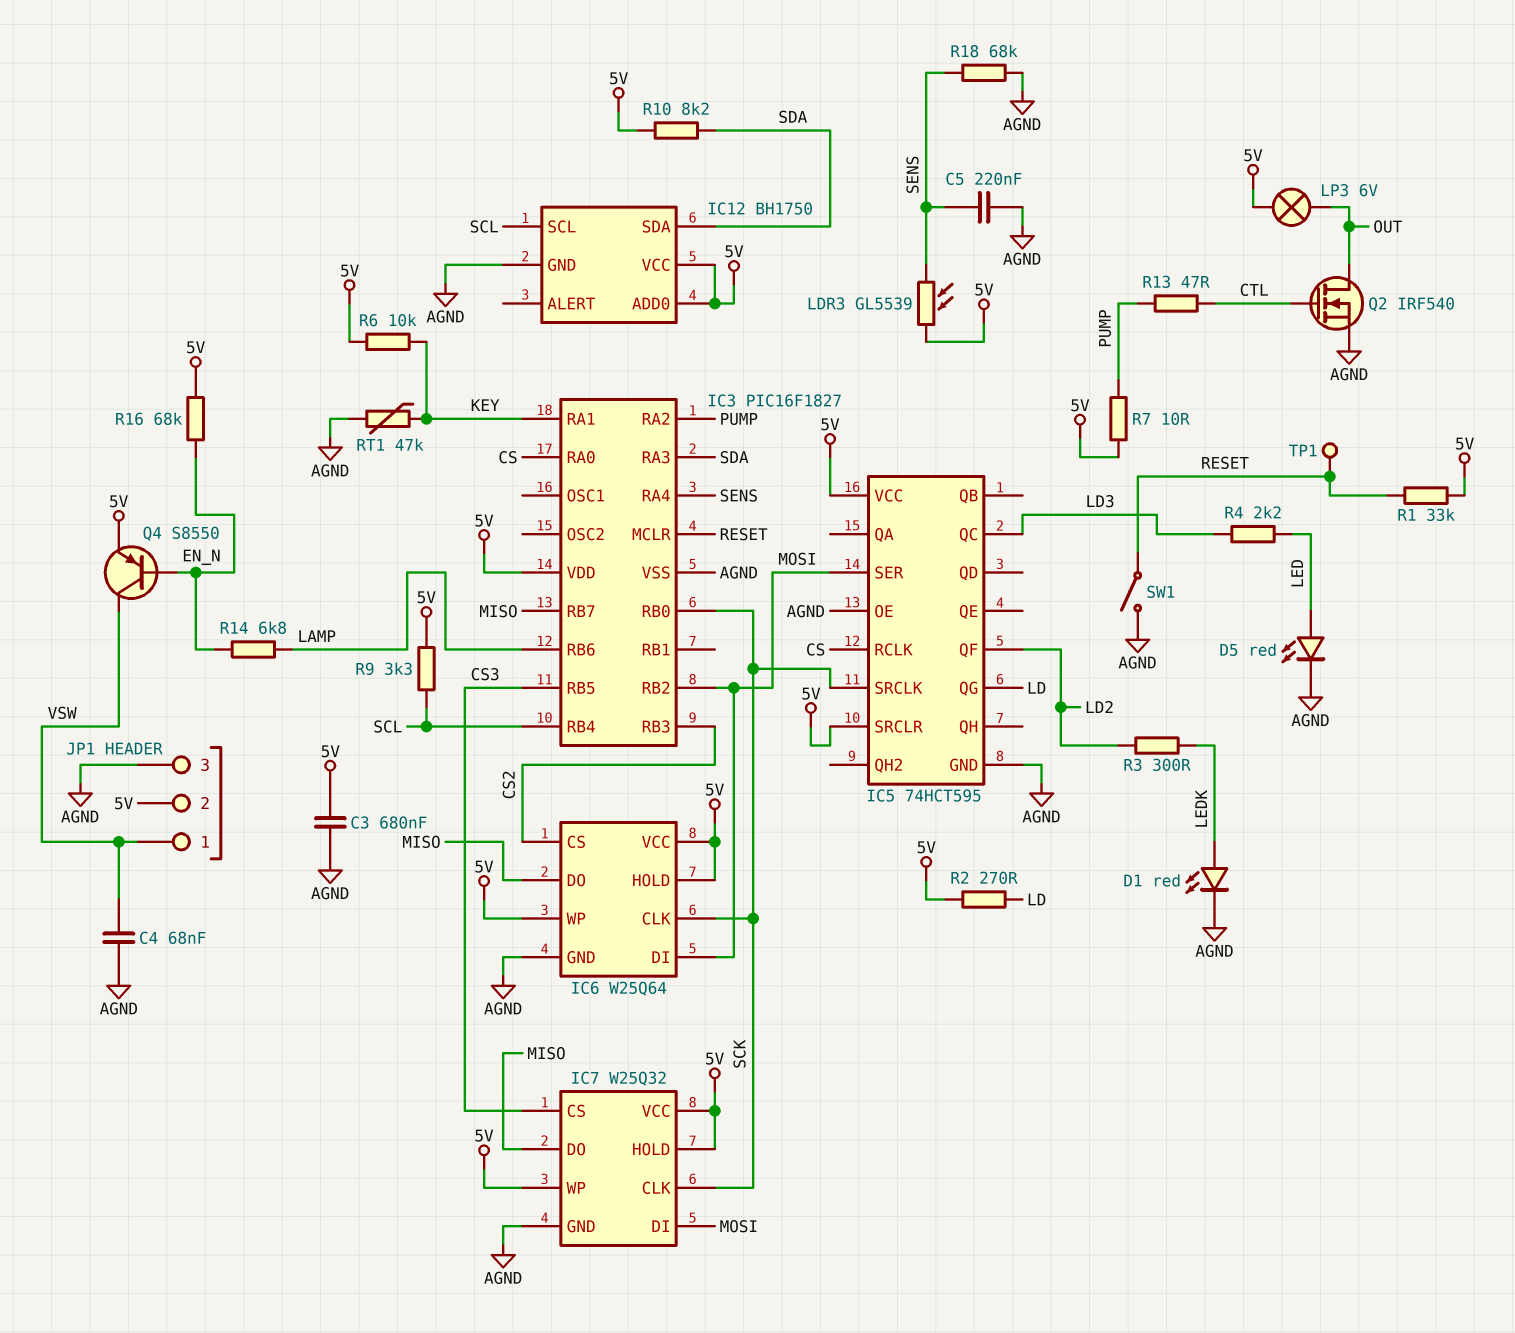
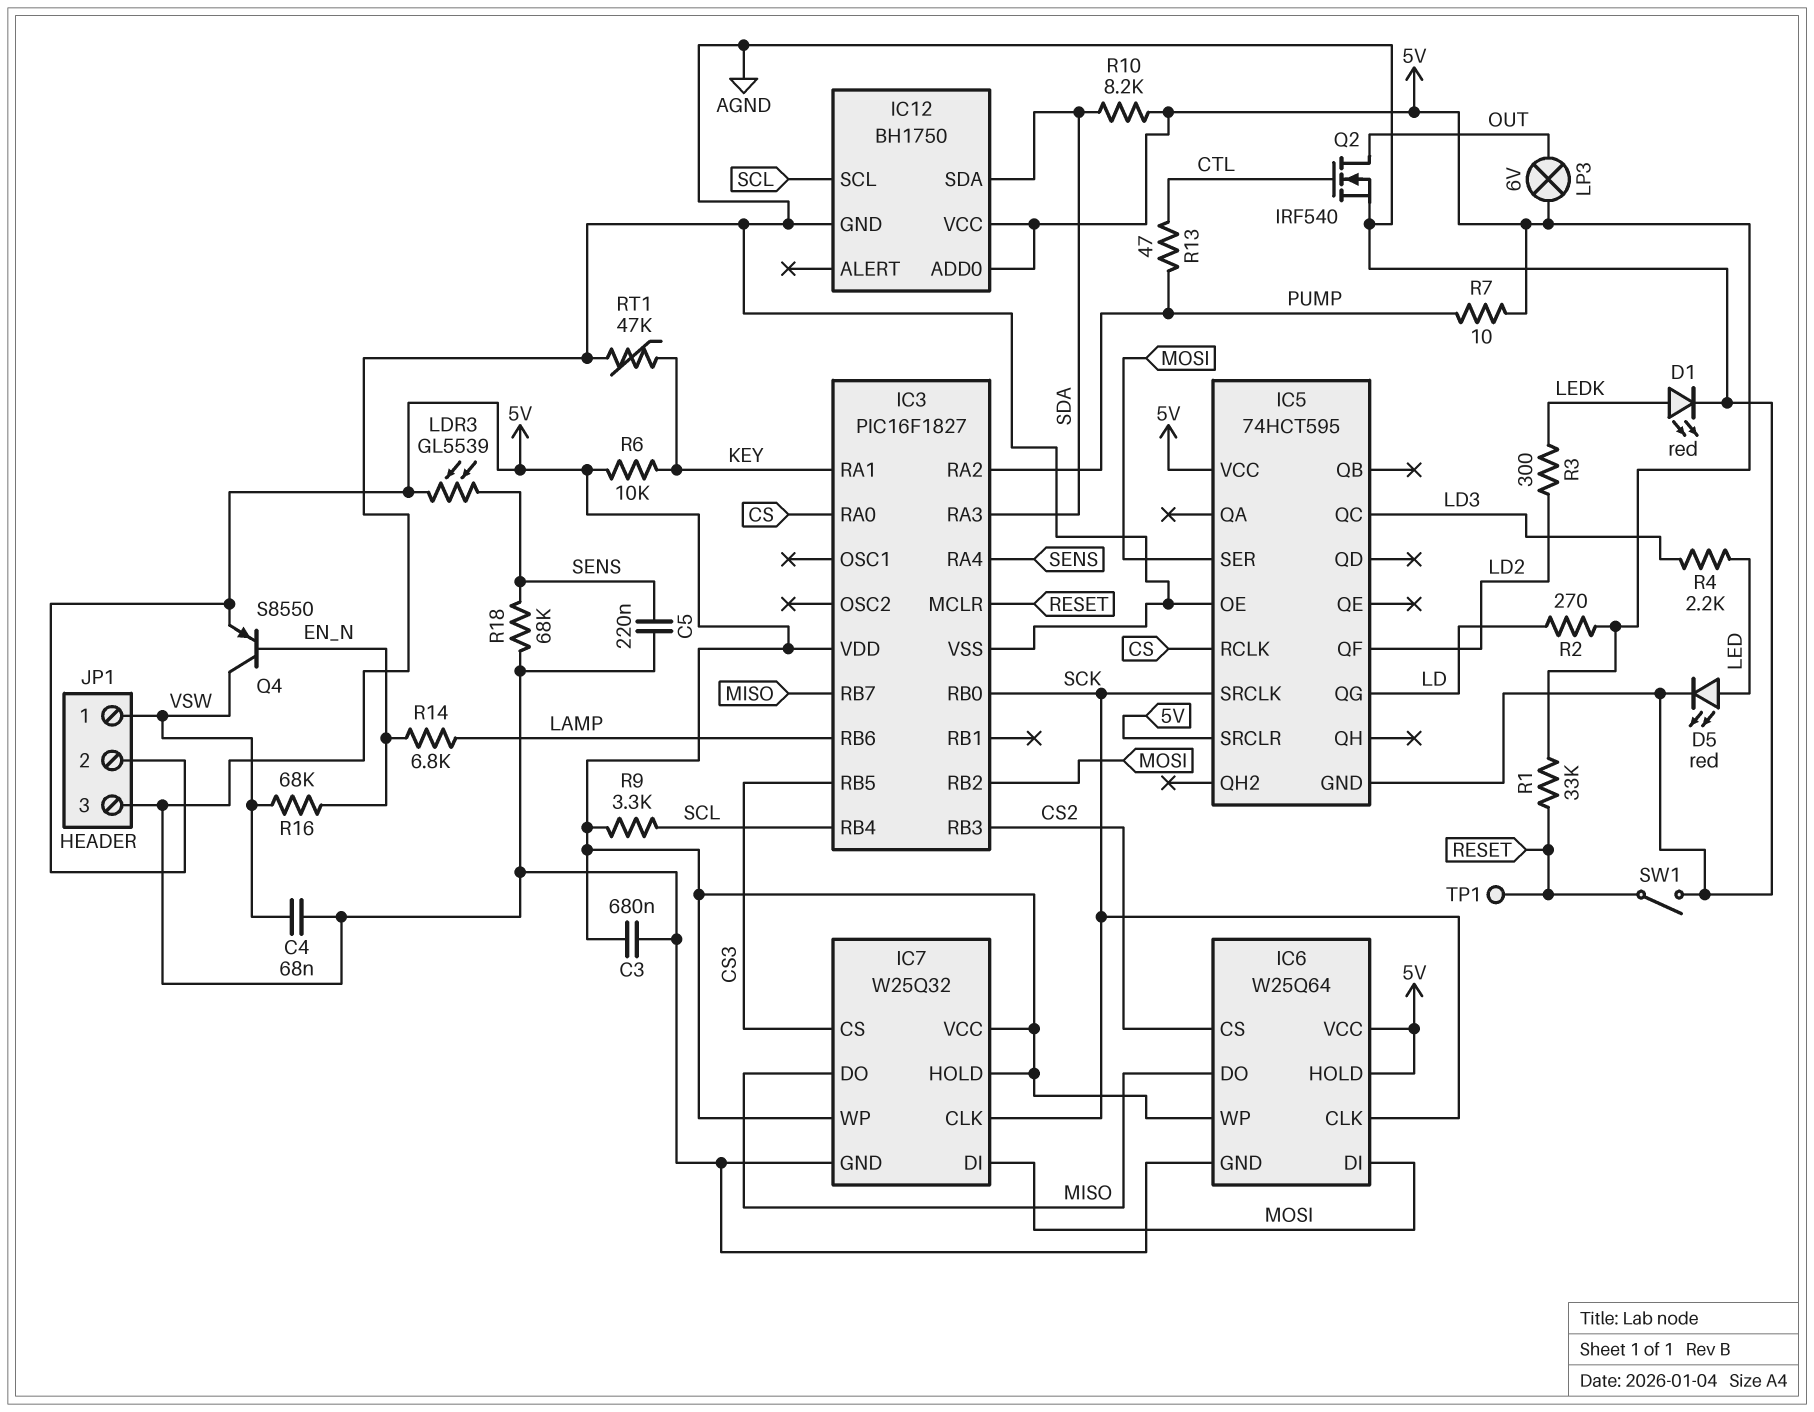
R16: 68k (5V, EN_N) -> 68k (EN_N, VSW)

